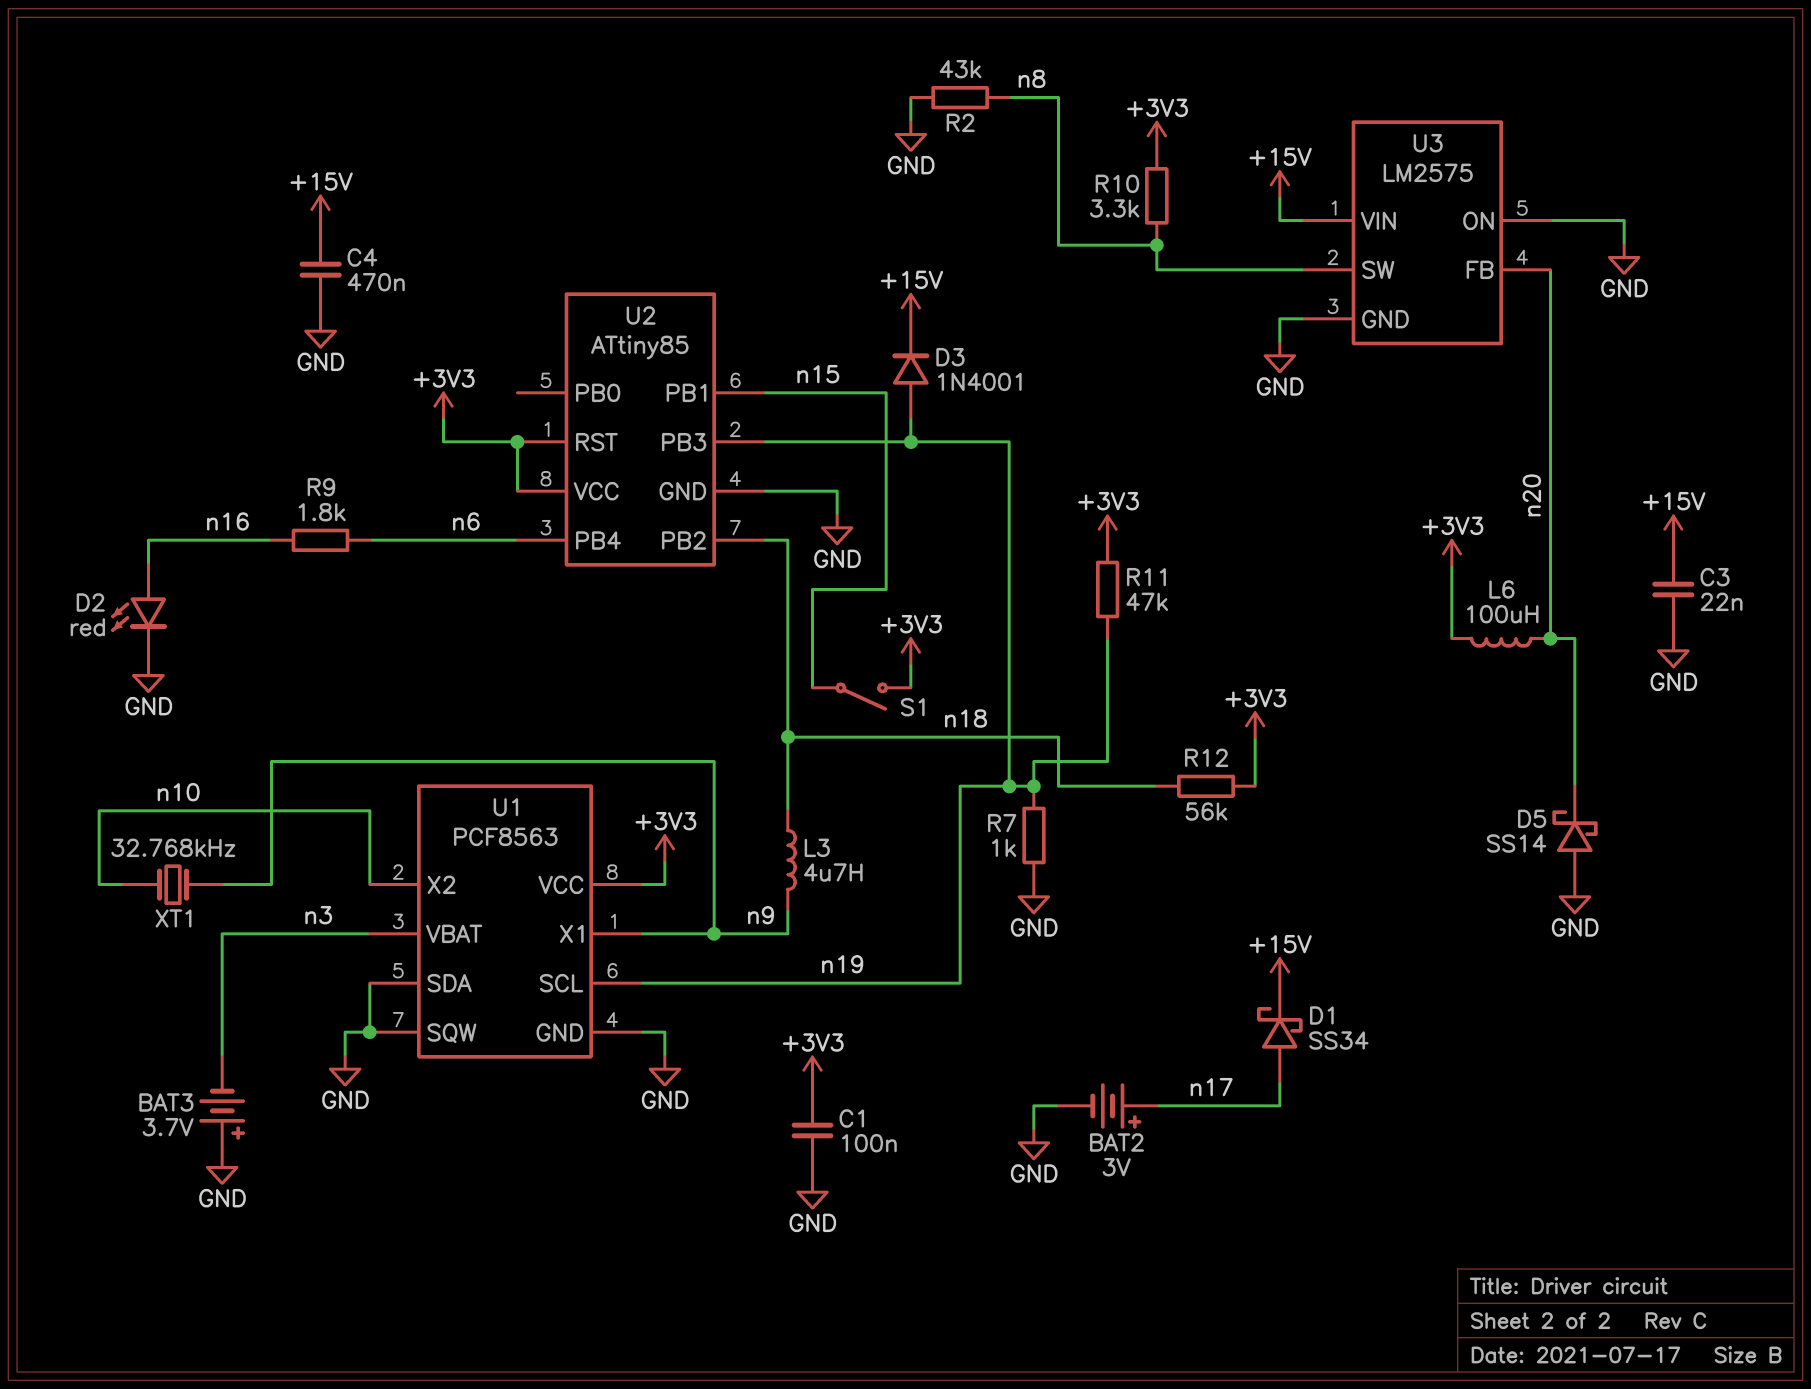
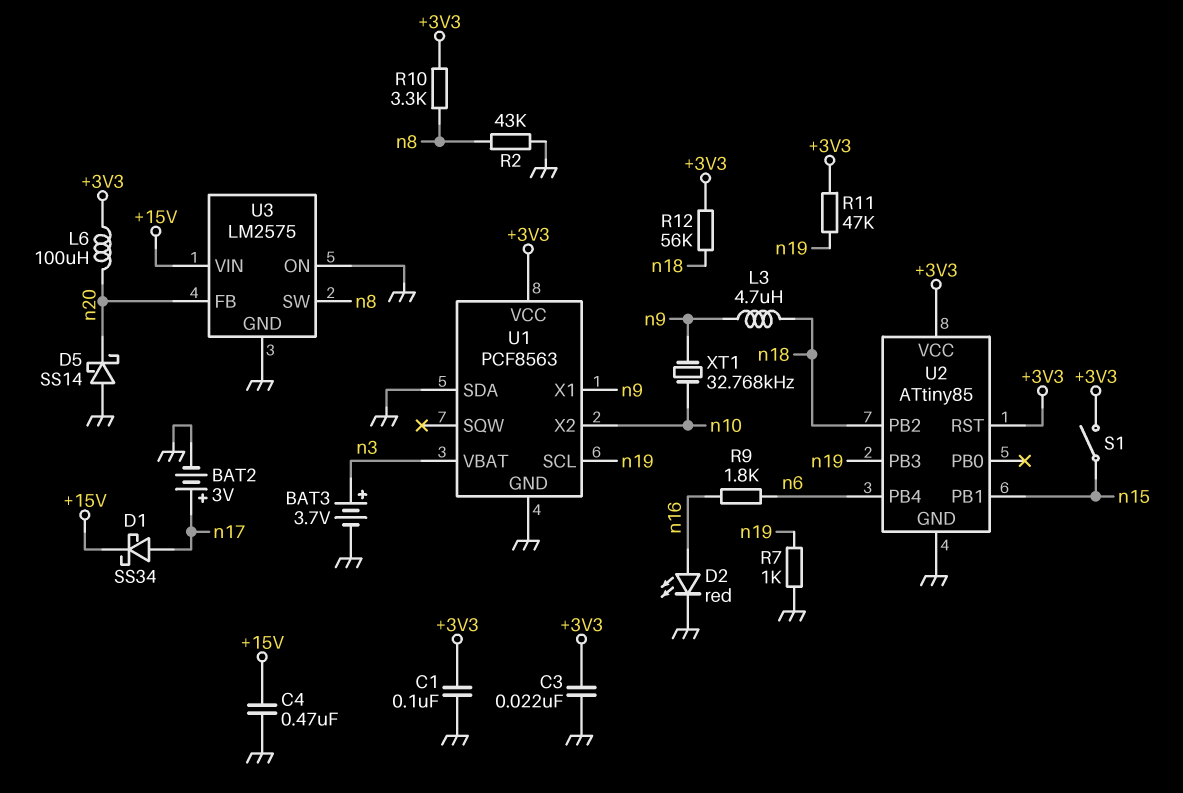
BAT3: 3.7V (plus GND, minus n3) -> 3.7V (plus n3, minus GND)
C3: 22nF (+15V, GND) -> 22nF (+3V3, GND)
D3: diode 1N4001 (A n19, K +15V) -> none
U1 pin SQW: GND -> none

